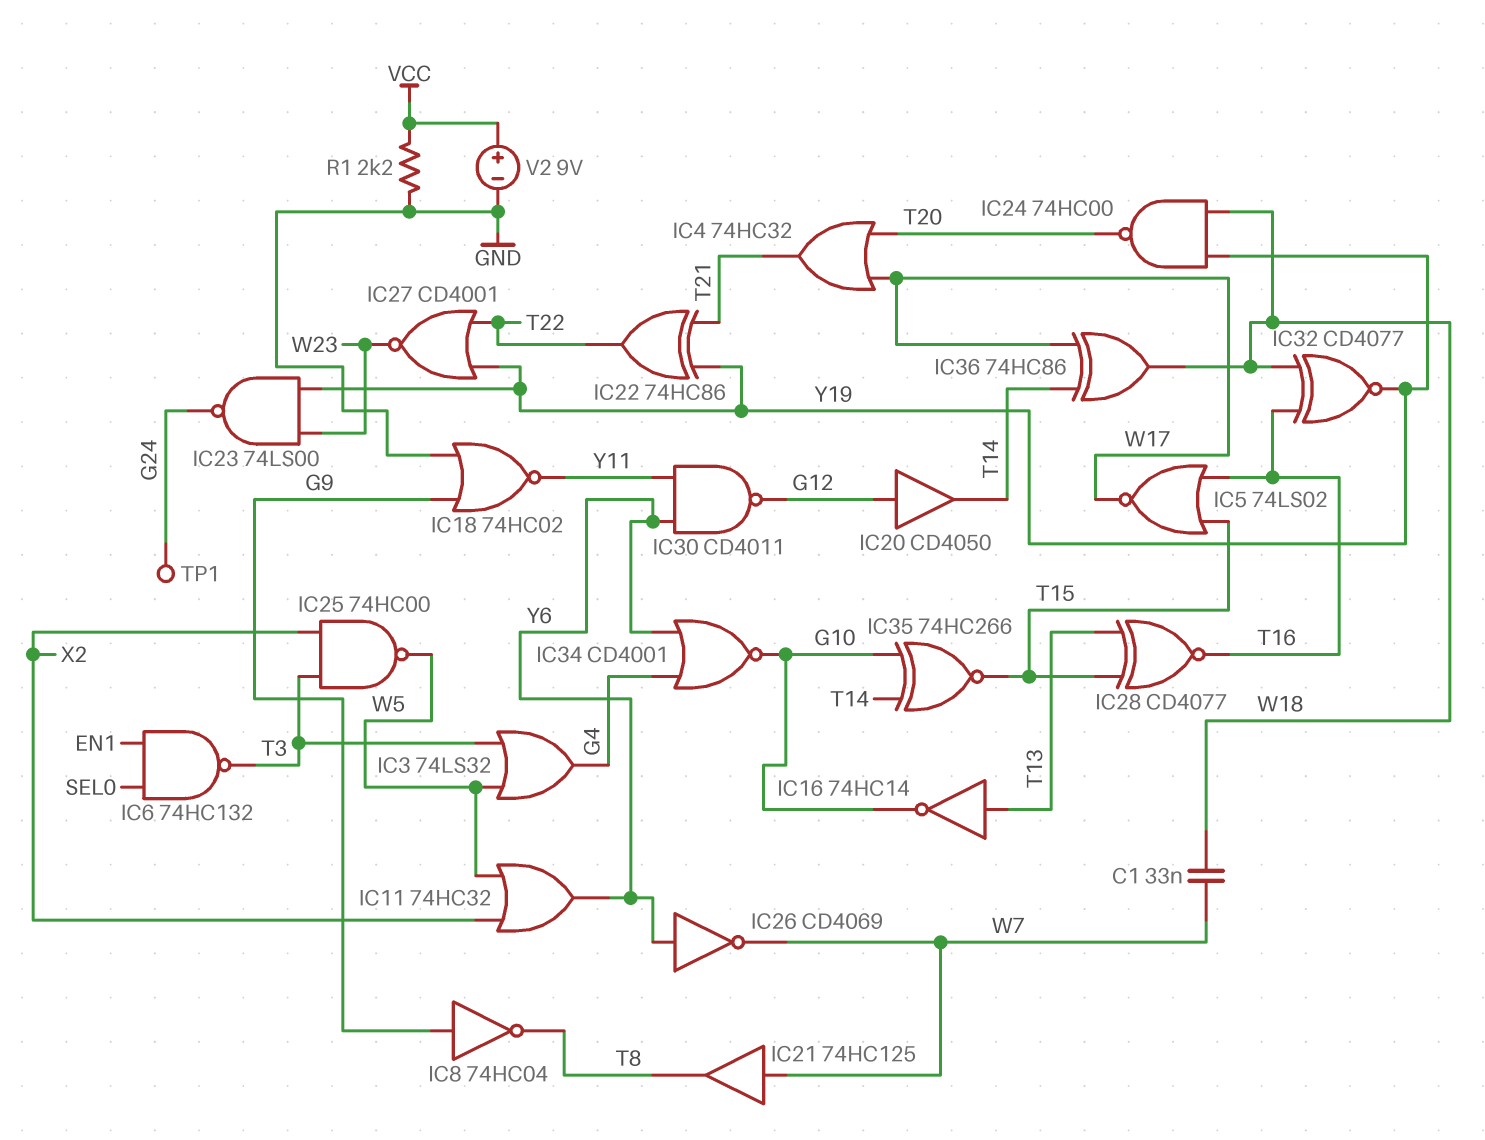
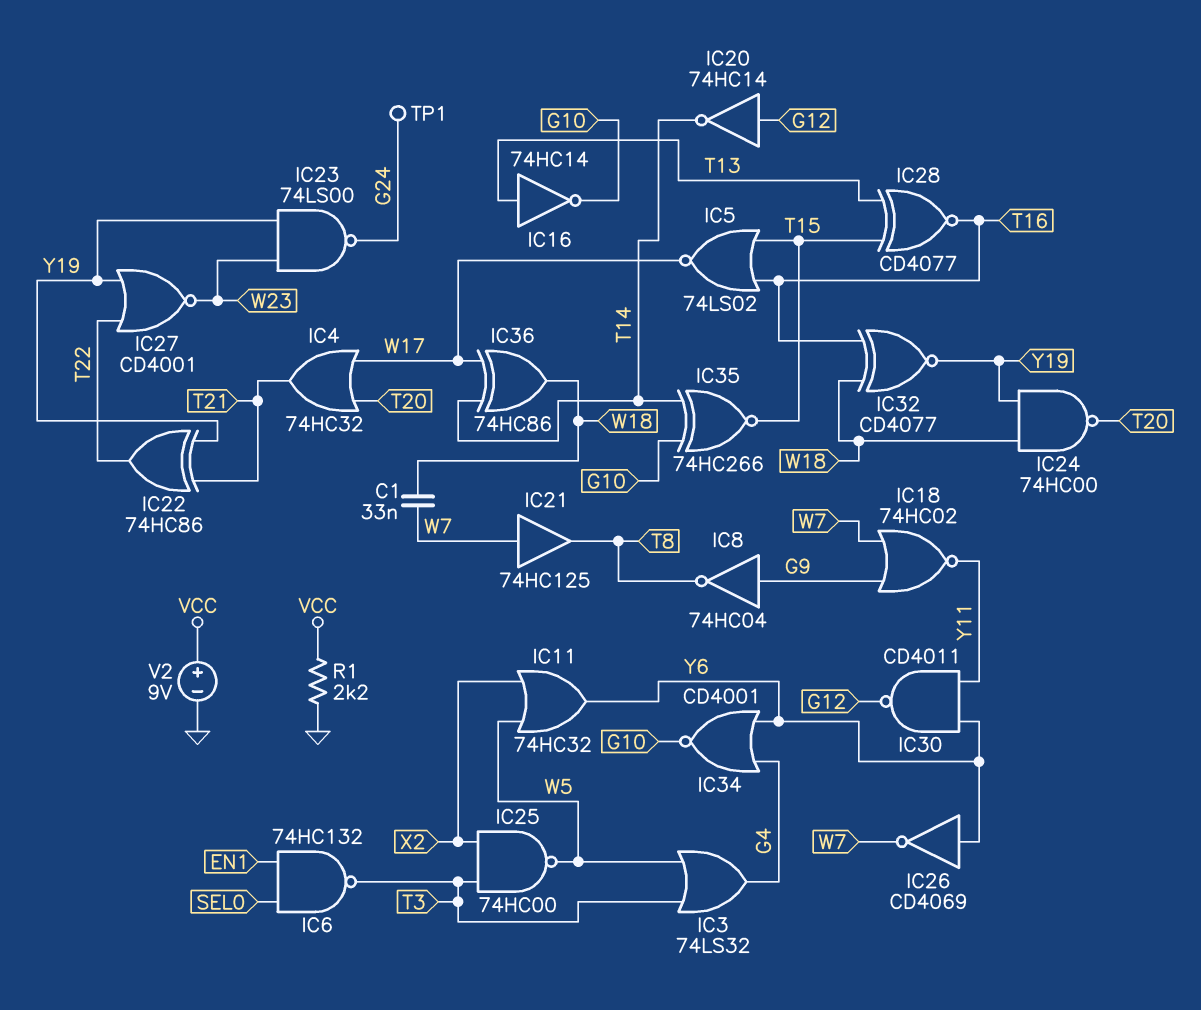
IC18: NOR 74HC02 (in G9, in GND, out Y11) -> NOR 74HC02 (in G9, in W7, out Y11)
IC20: buffer CD4050 (in G12, out T14) -> NOT 74HC14 (in G12, out T14)

